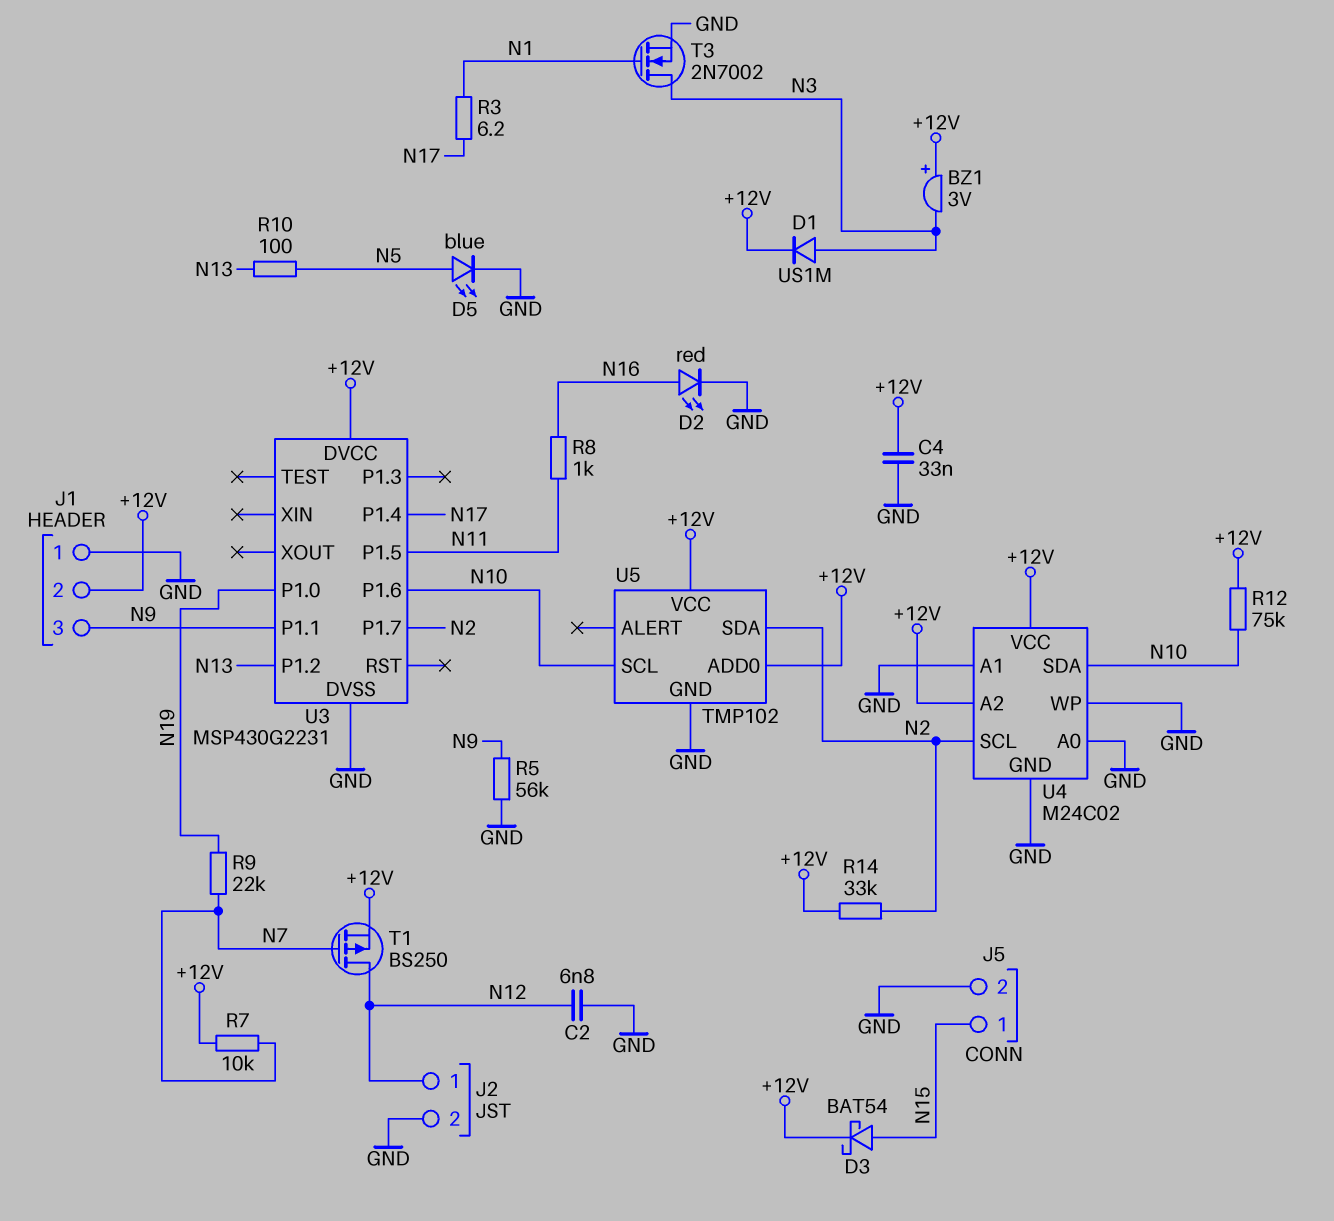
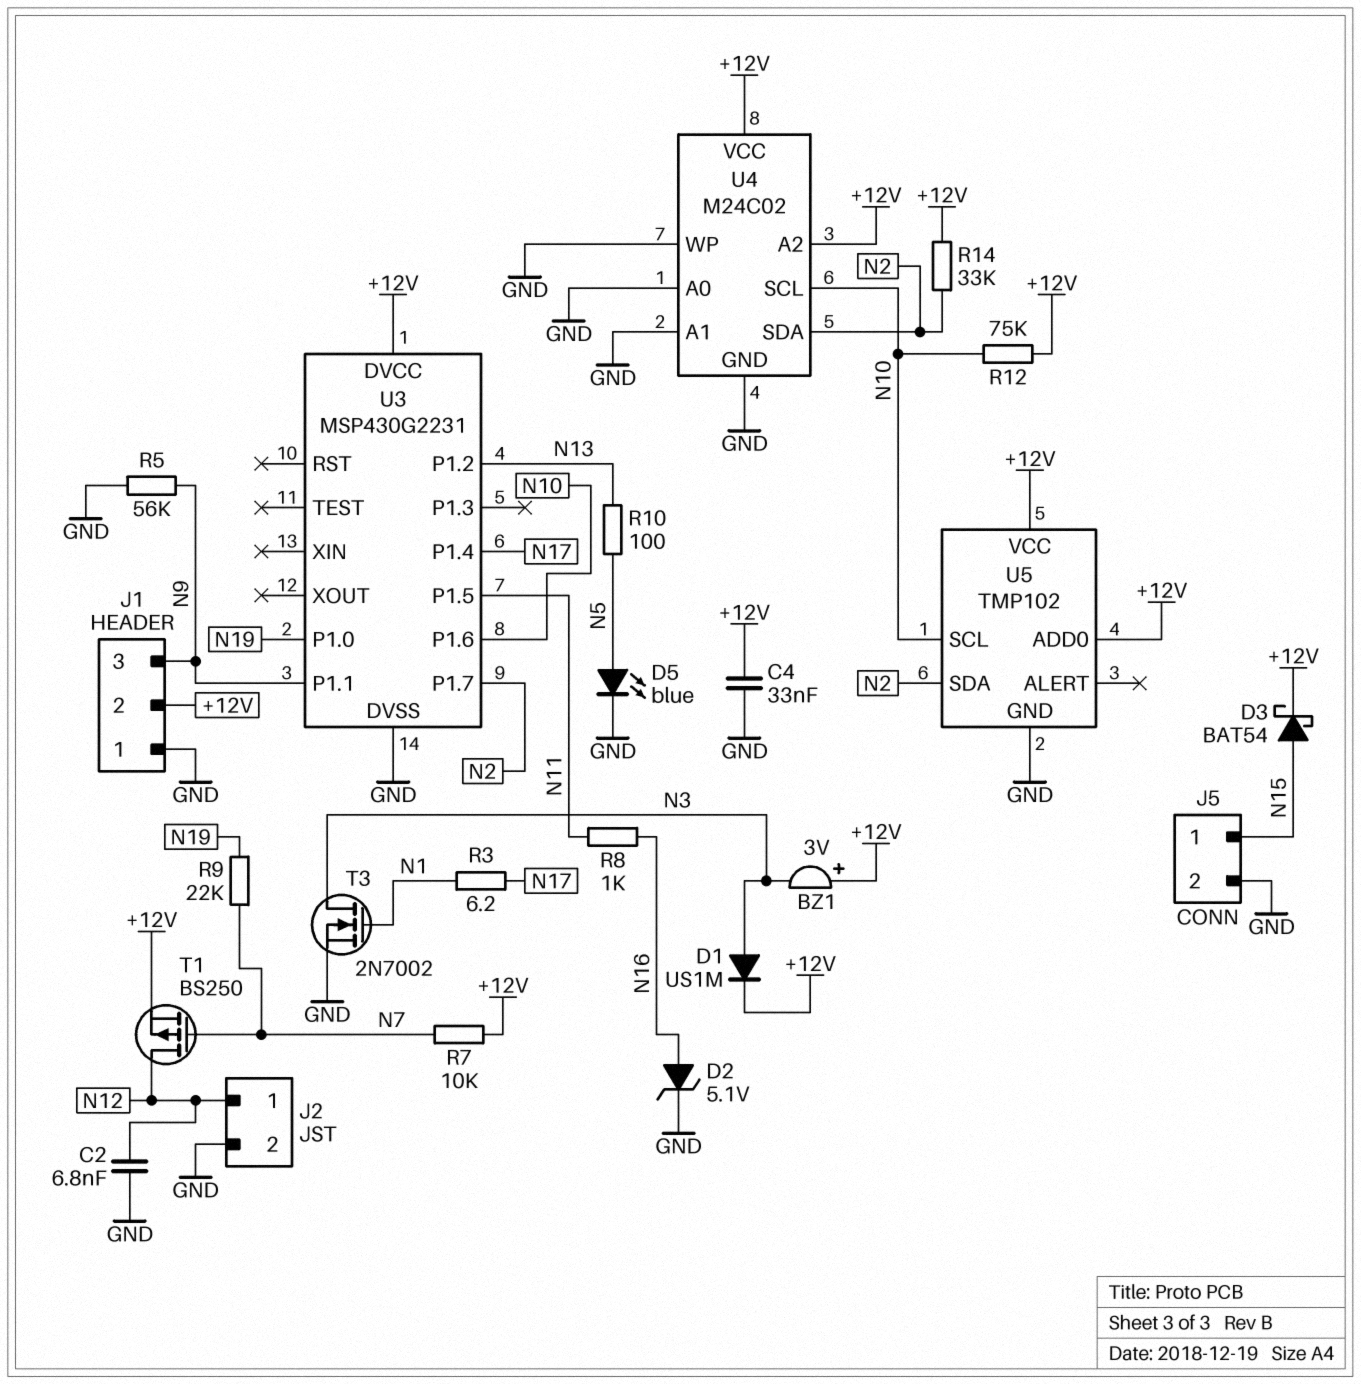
D2: LED red (A N16, K GND) -> zener 5.1V (A N16, K GND)
U4 pin SCL: N2 -> N10
U4 pin SDA: N10 -> N2

